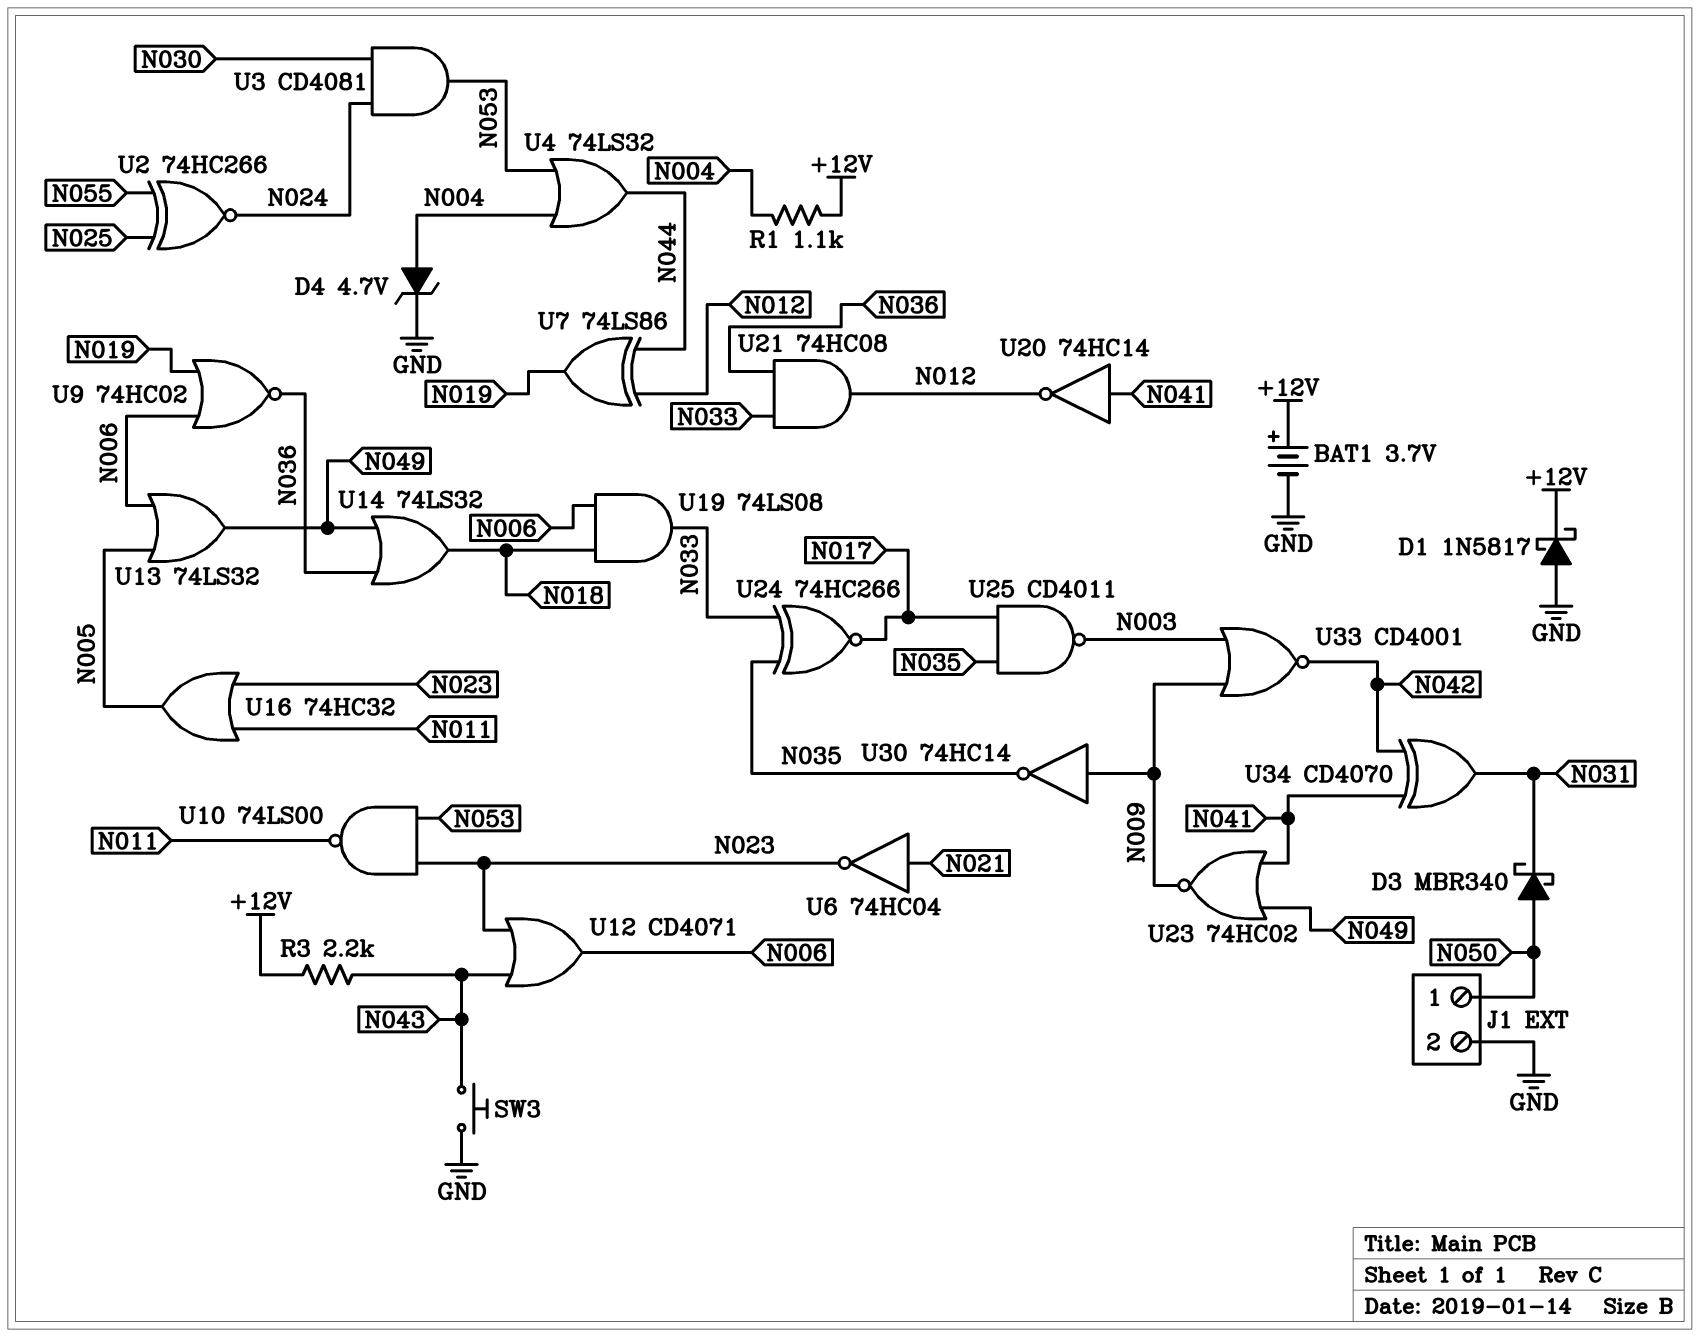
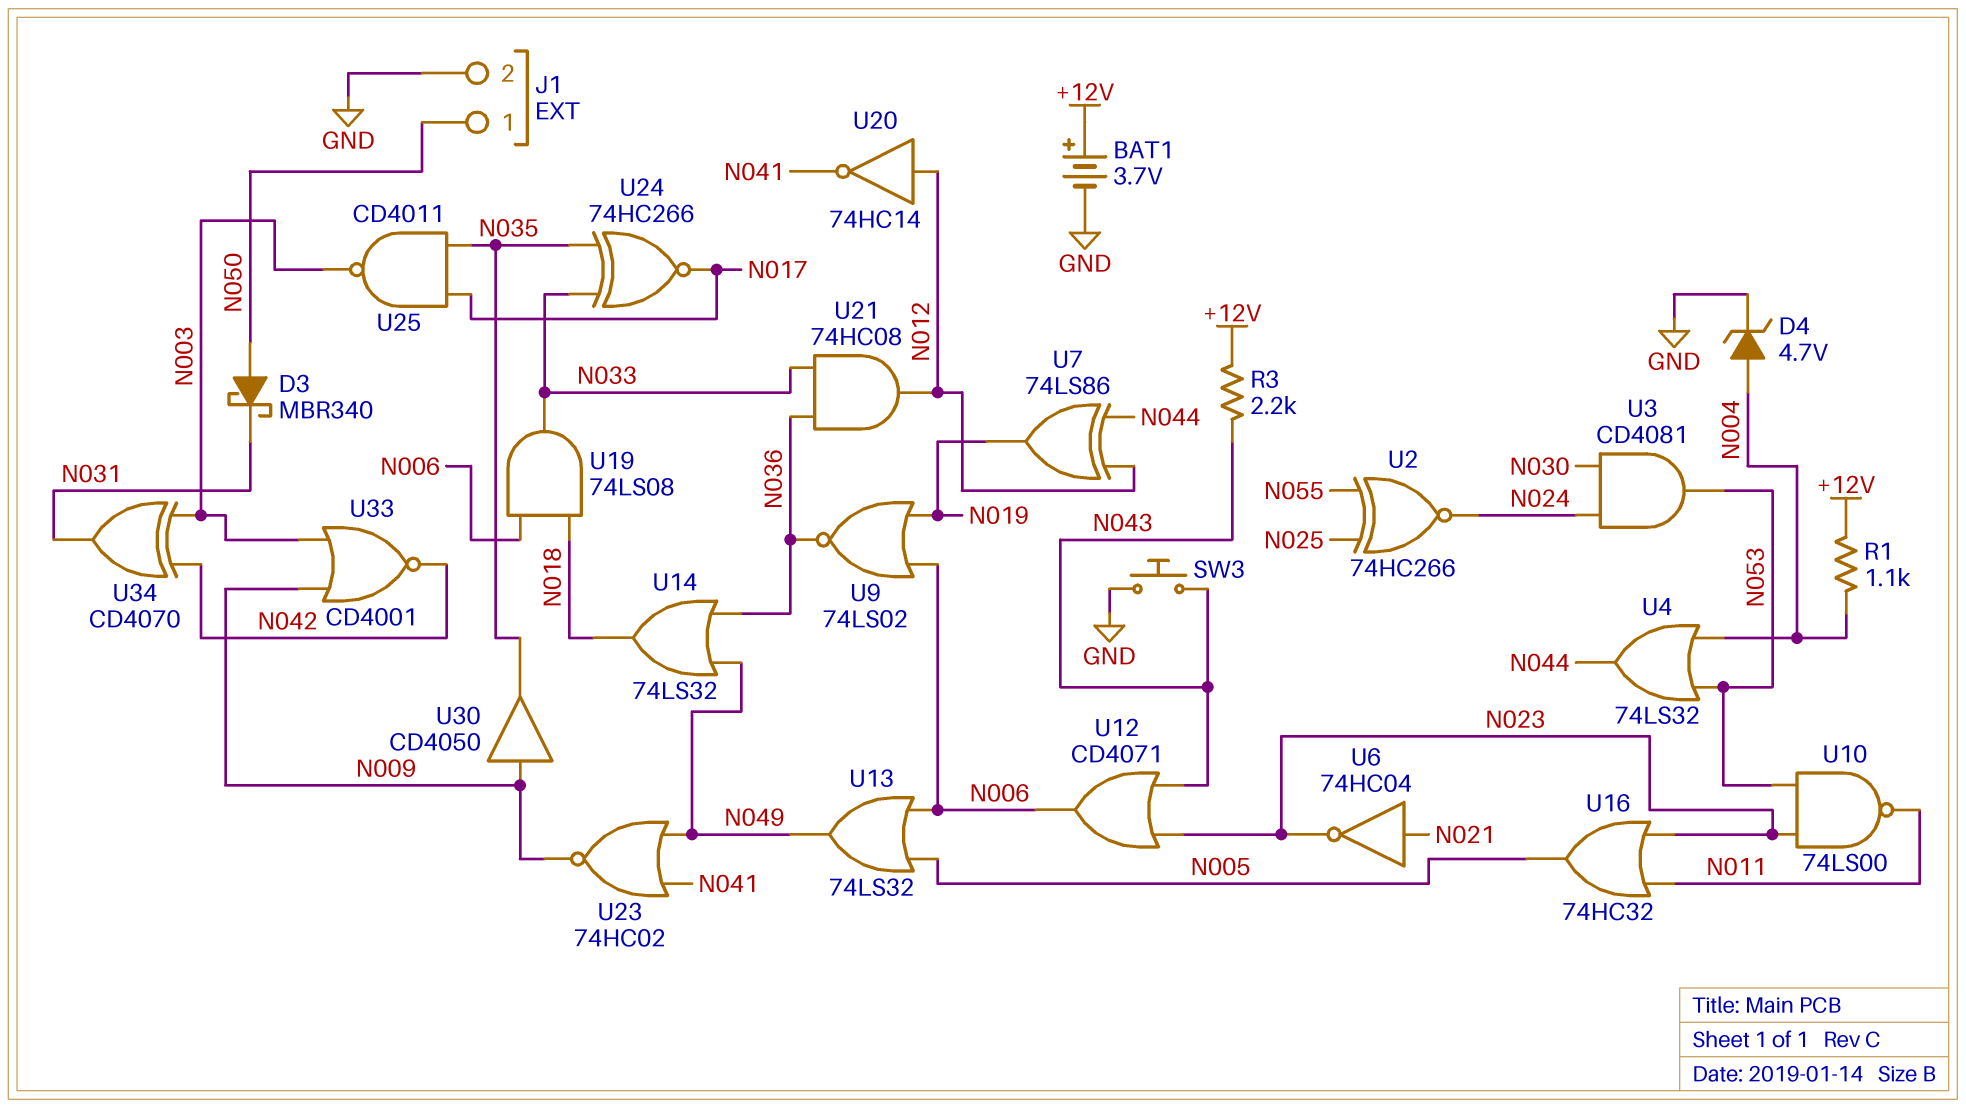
D1: schottky 1N5817 (A GND, K +12V) -> none
U9: NOR 74HC02 (in N006, in N019, out N036) -> NOR 74LS02 (in N006, in N019, out N036)
U20: NOT 74HC14 (in N041, out N012) -> NOT 74HC14 (in N012, out N041)
U30: NOT 74HC14 (in N009, out N035) -> buffer CD4050 (in N009, out N035)
U34: XOR CD4070 (in N041, in N042, out N031) -> XOR CD4070 (in N003, in N042, out N031)

